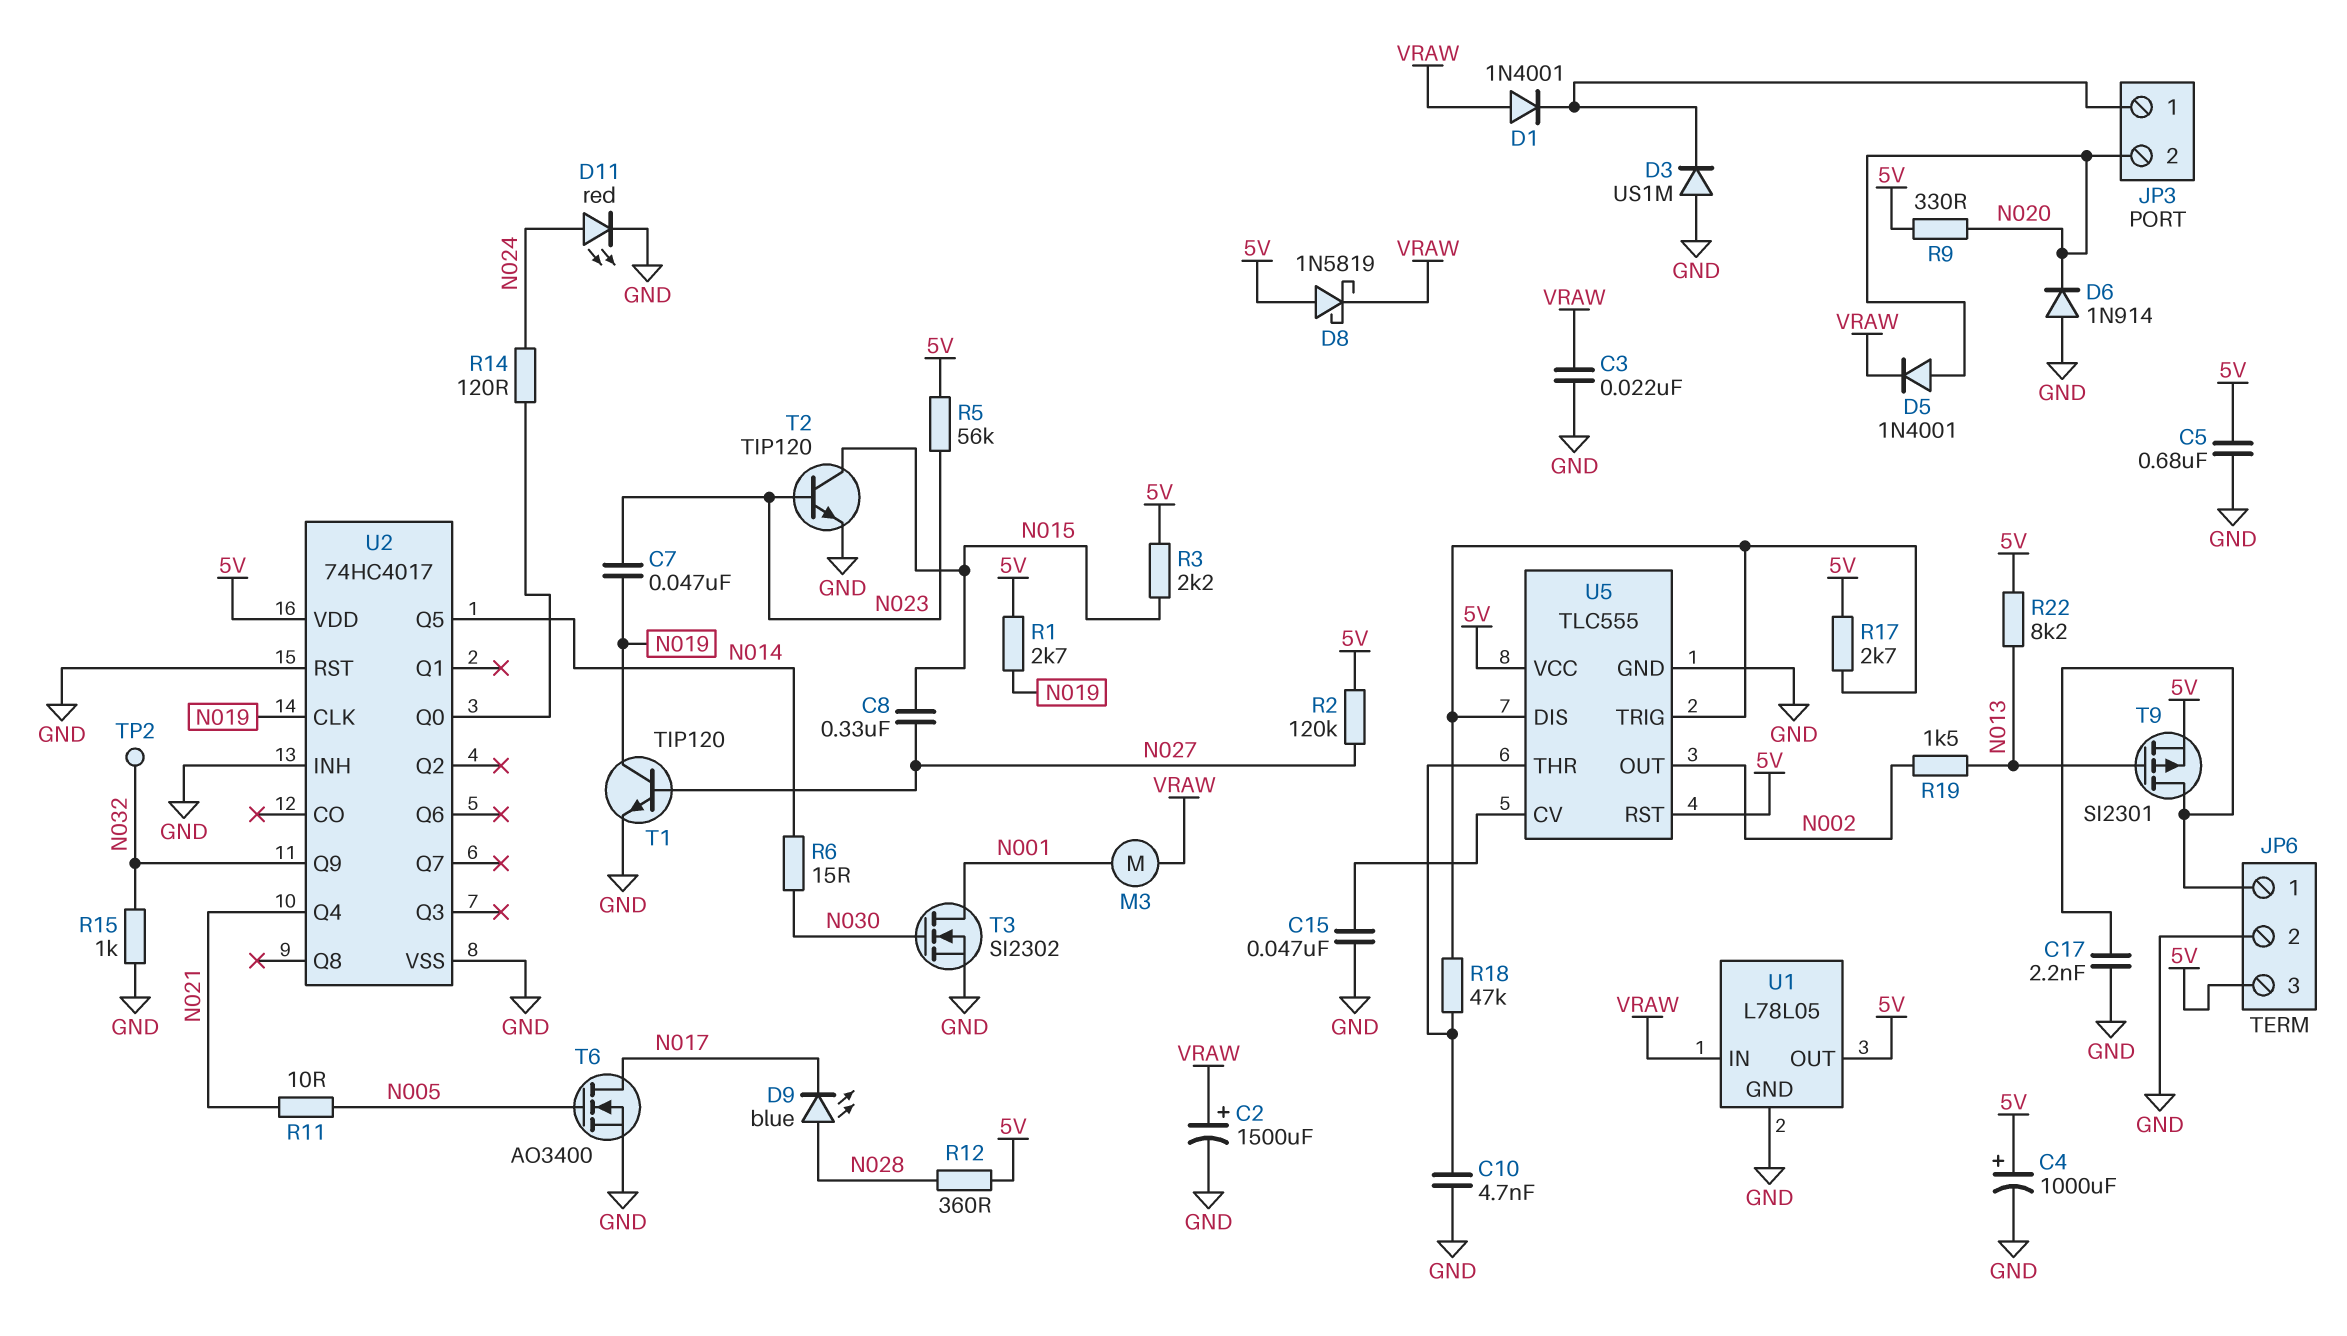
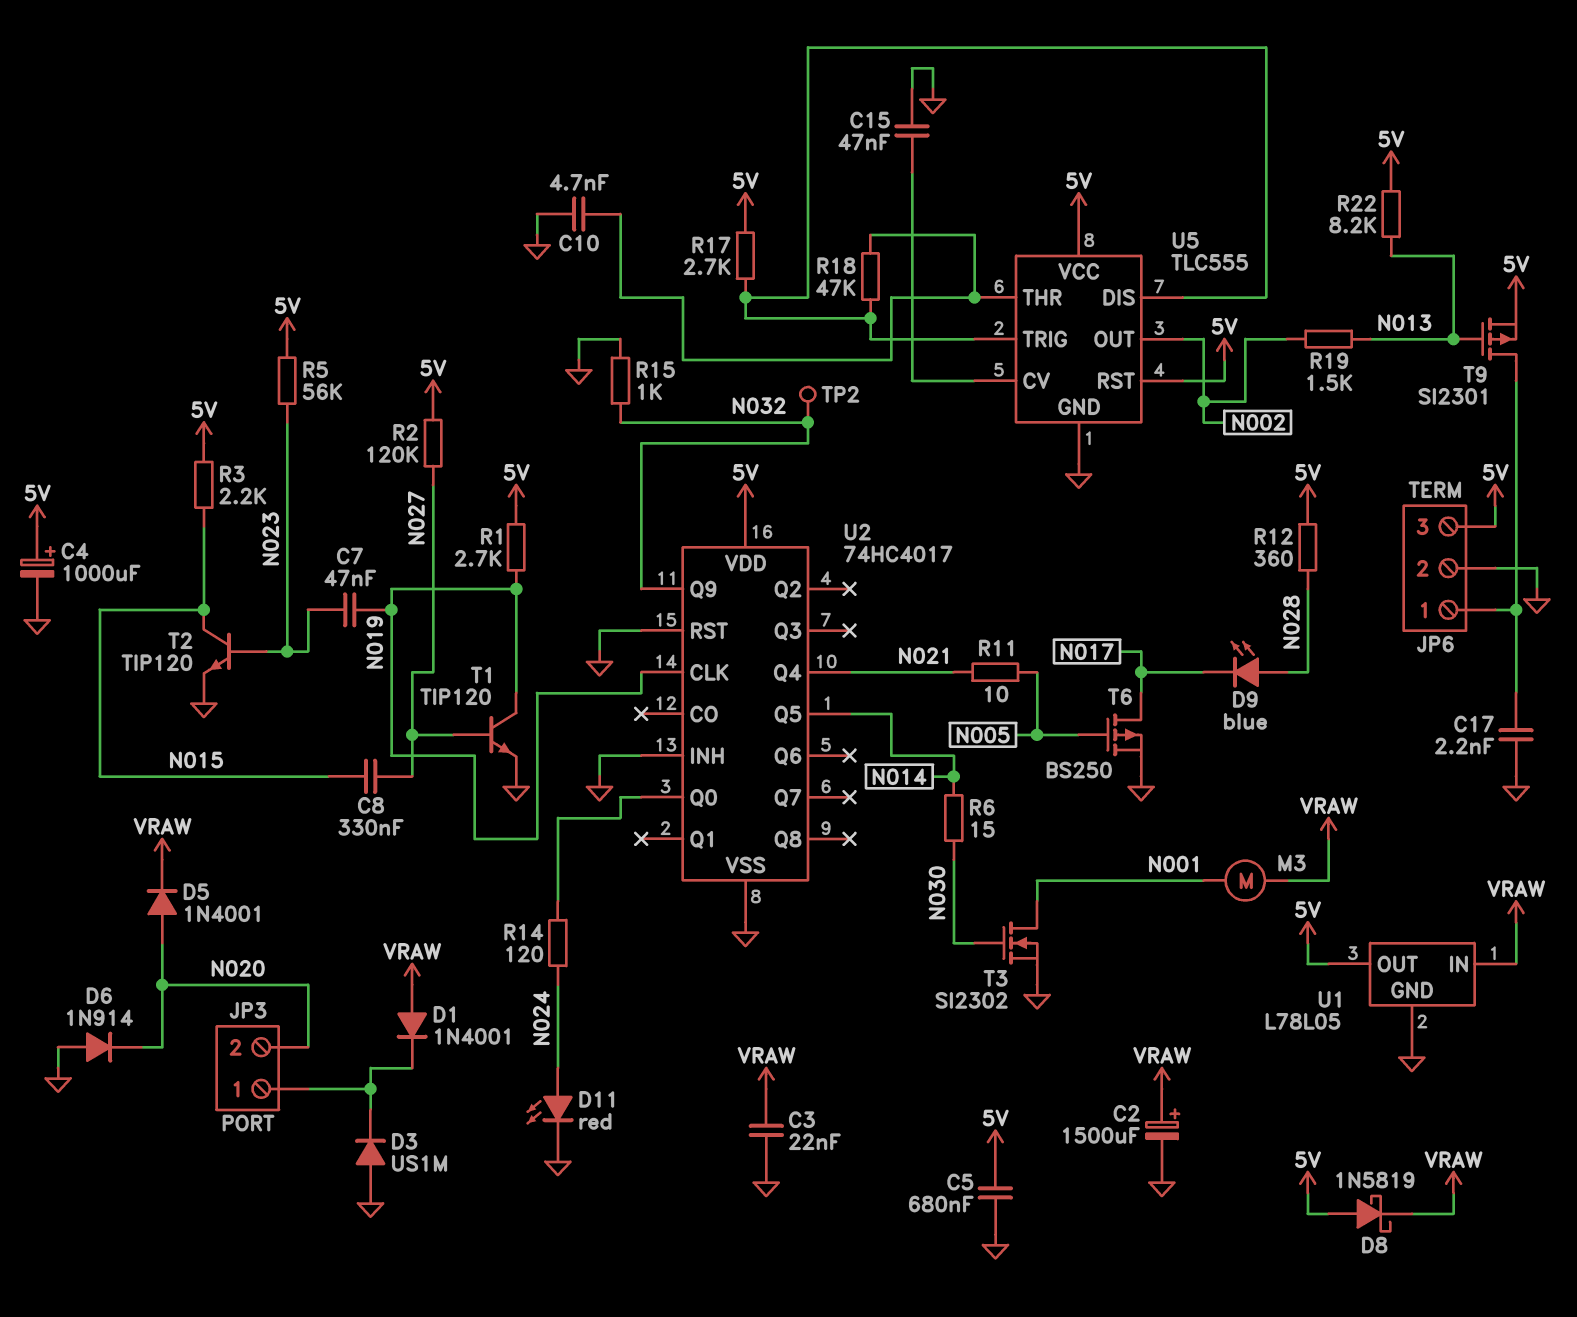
R9: 330 (5V, N020) -> none
T6: NMOS AO3400 (G N005, D N017, S GND) -> PMOS BS250 (G N005, D N017, S GND)

